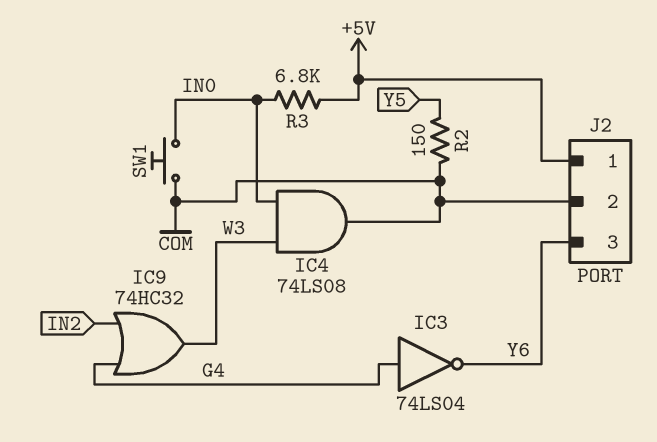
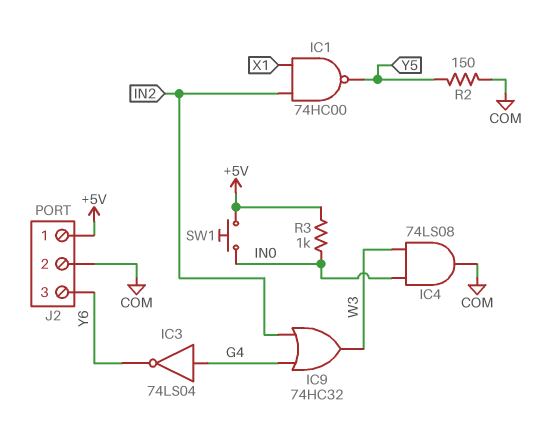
IC1: none -> NAND 74HC00 (in IN2, in X1, out Y5)
R3: 6.8k (+5V, IN0) -> 1k (+5V, IN0)
SW1: button (COM, IN0) -> button (+5V, IN0)

